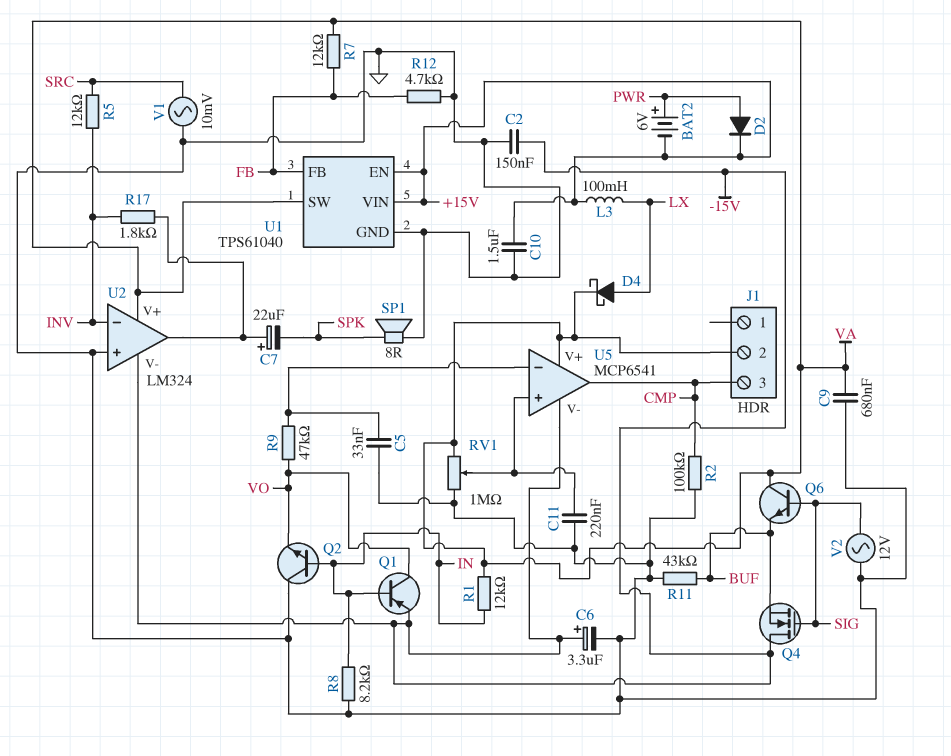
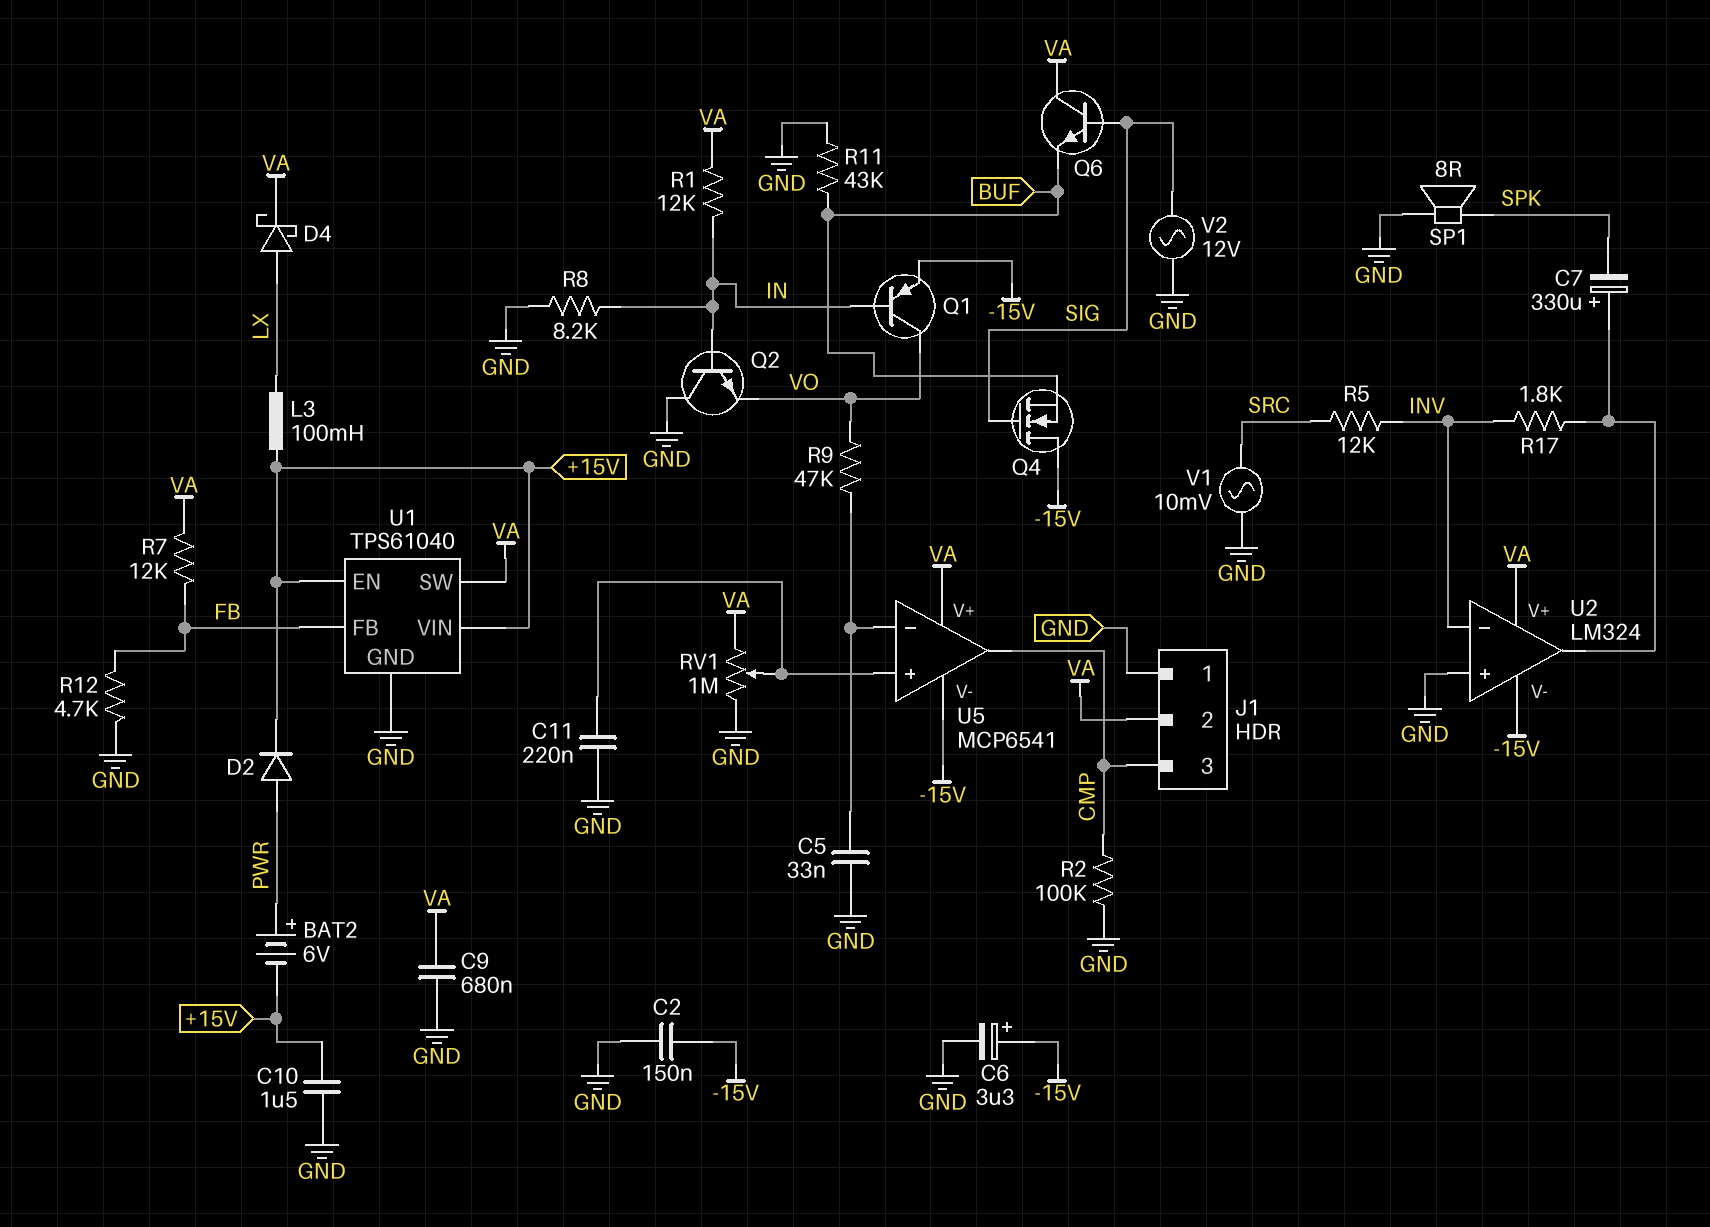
C7: 22uF (plus U2/out, minus SPK) -> 330uF (plus U2/out, minus SPK)
J1 pin 1: none -> GND

